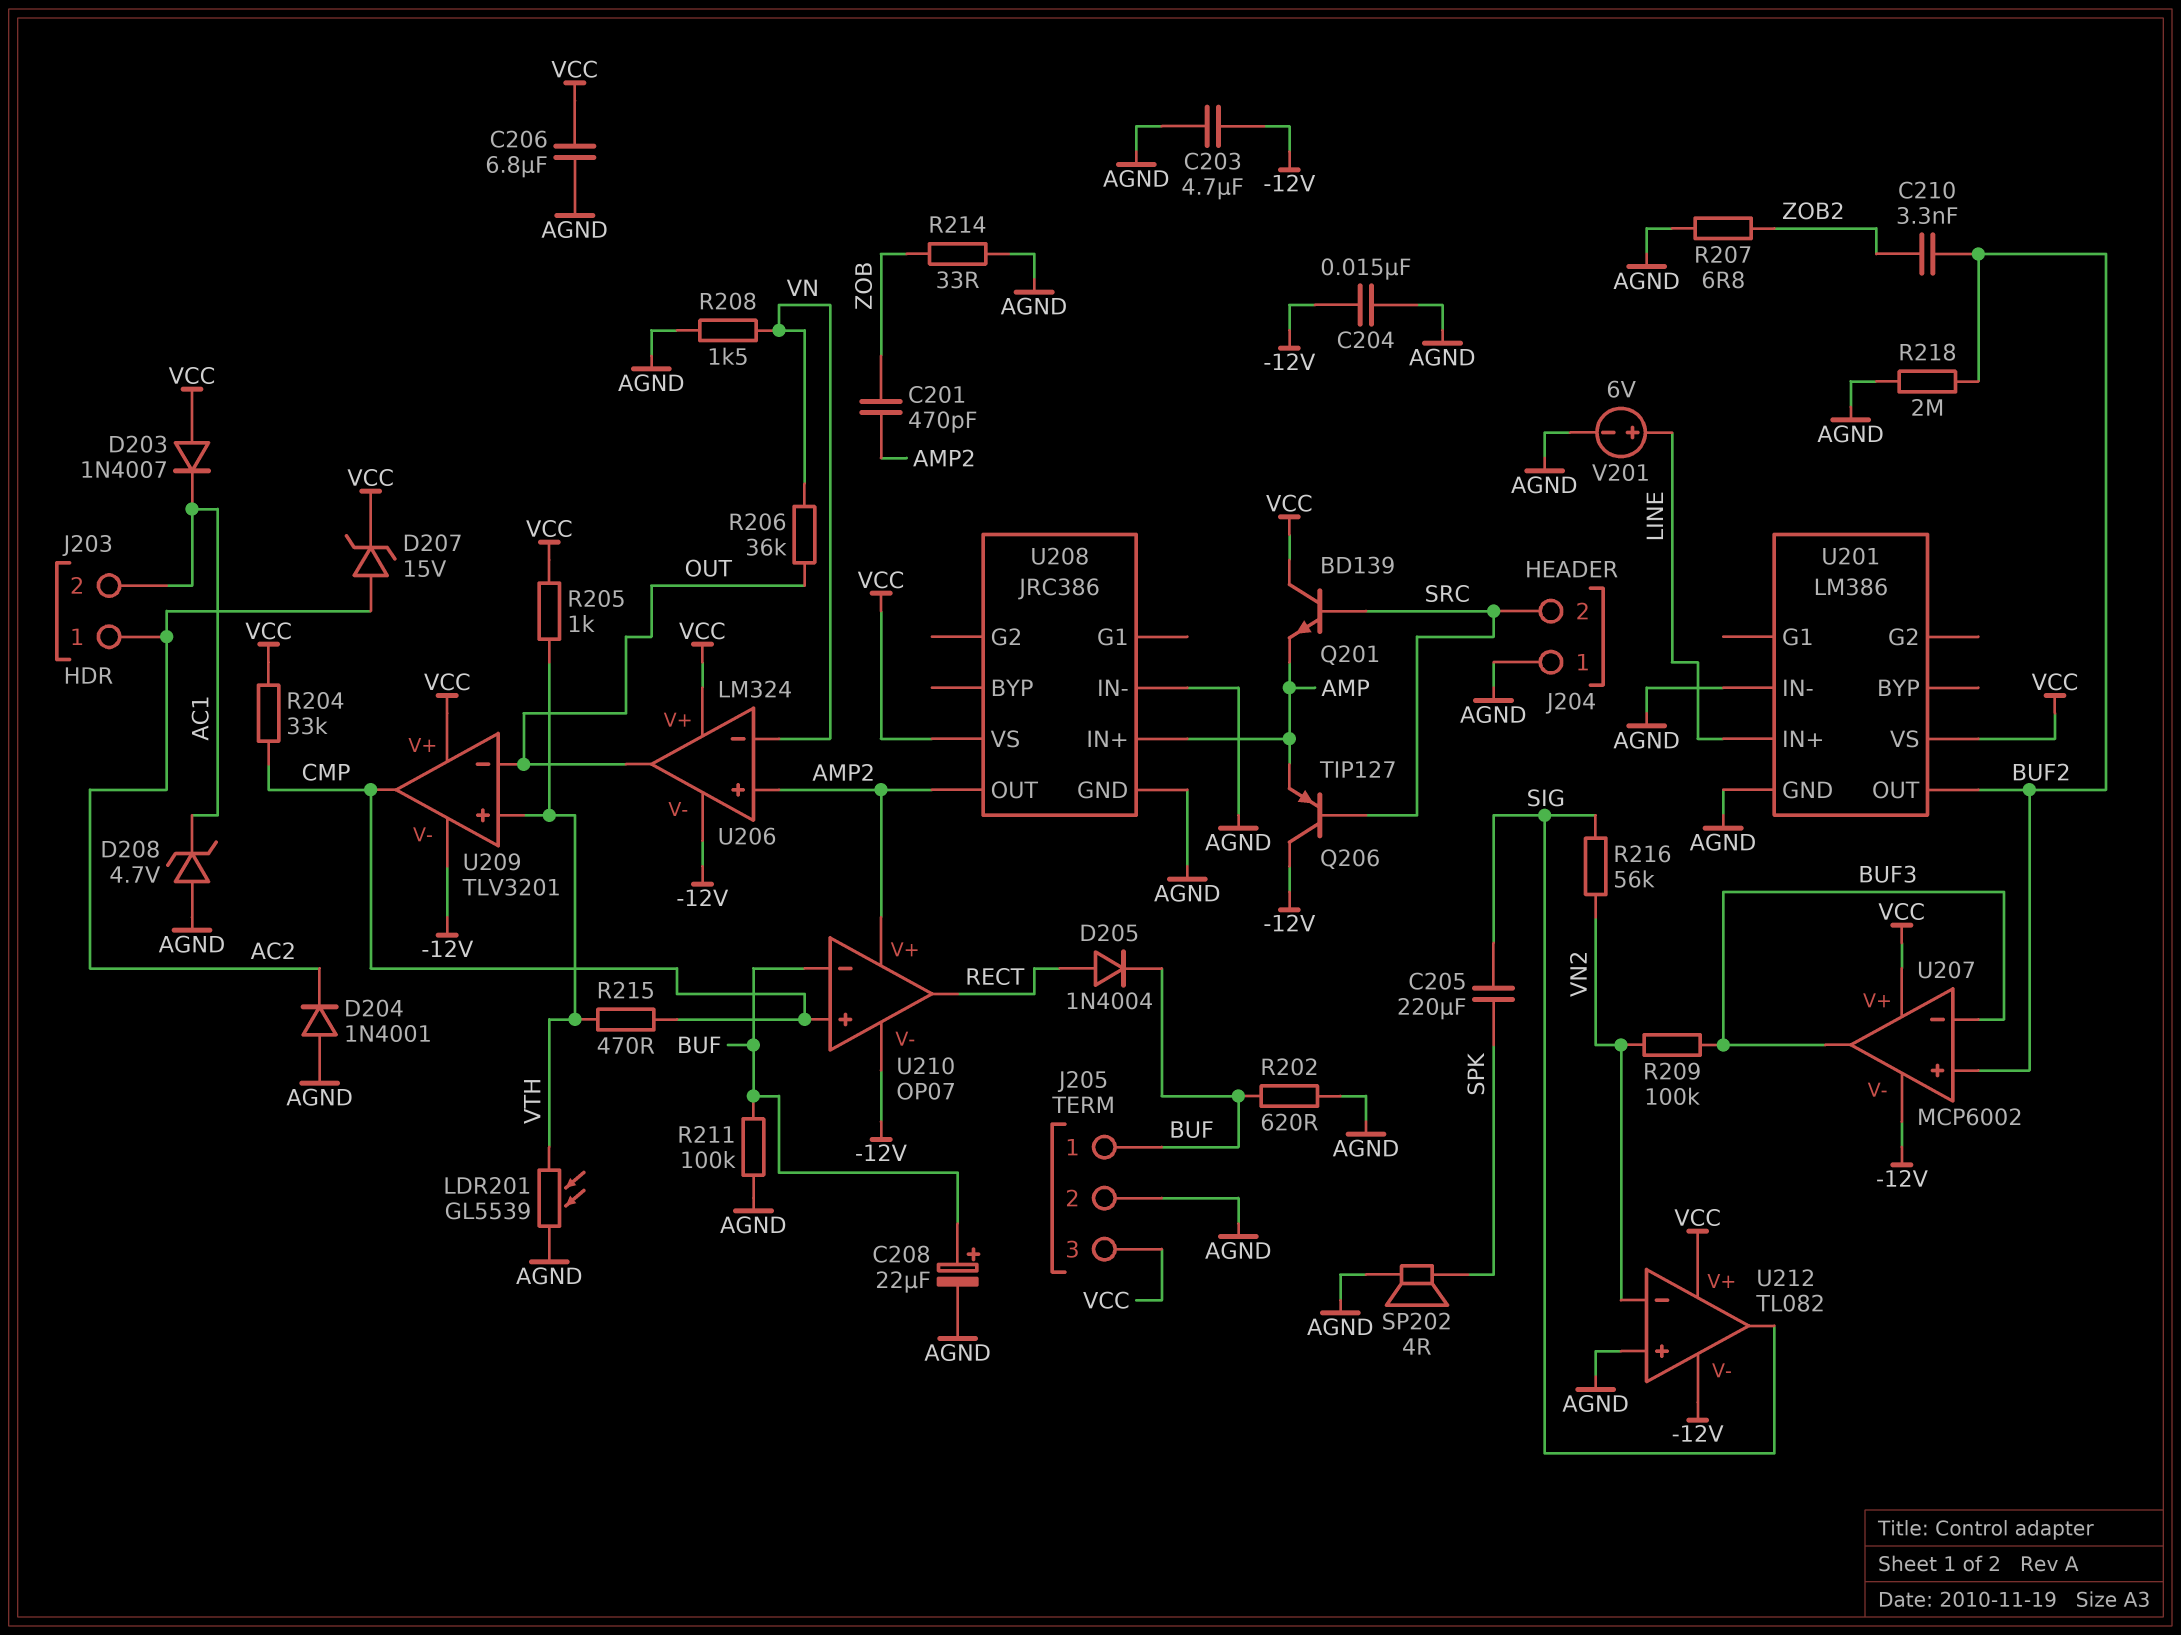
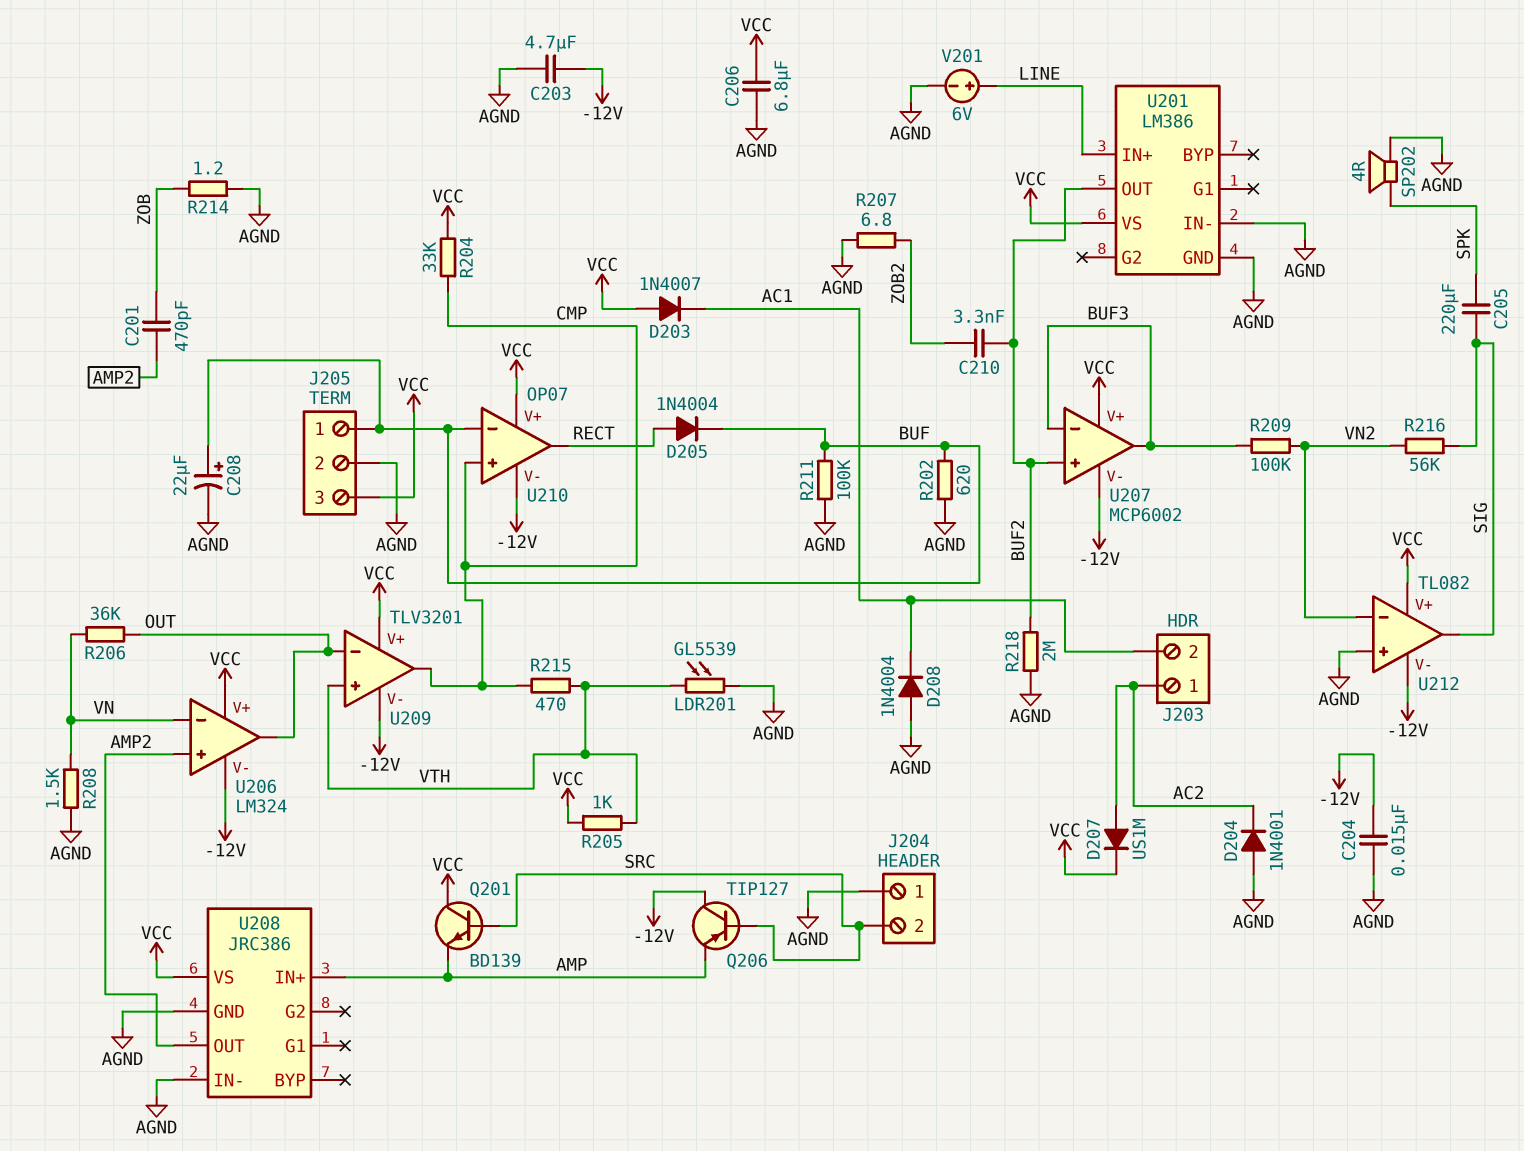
D207: zener 15V (A AC2, K VCC) -> diode US1M (A AC2, K VCC)
D208: zener 4.7V (A AGND, K AC1) -> diode 1N4004 (A AGND, K AC1)
R214: 33 (AGND, ZOB) -> 1.2 (AGND, ZOB)
U210 pin V+: AMP2 -> VCC

